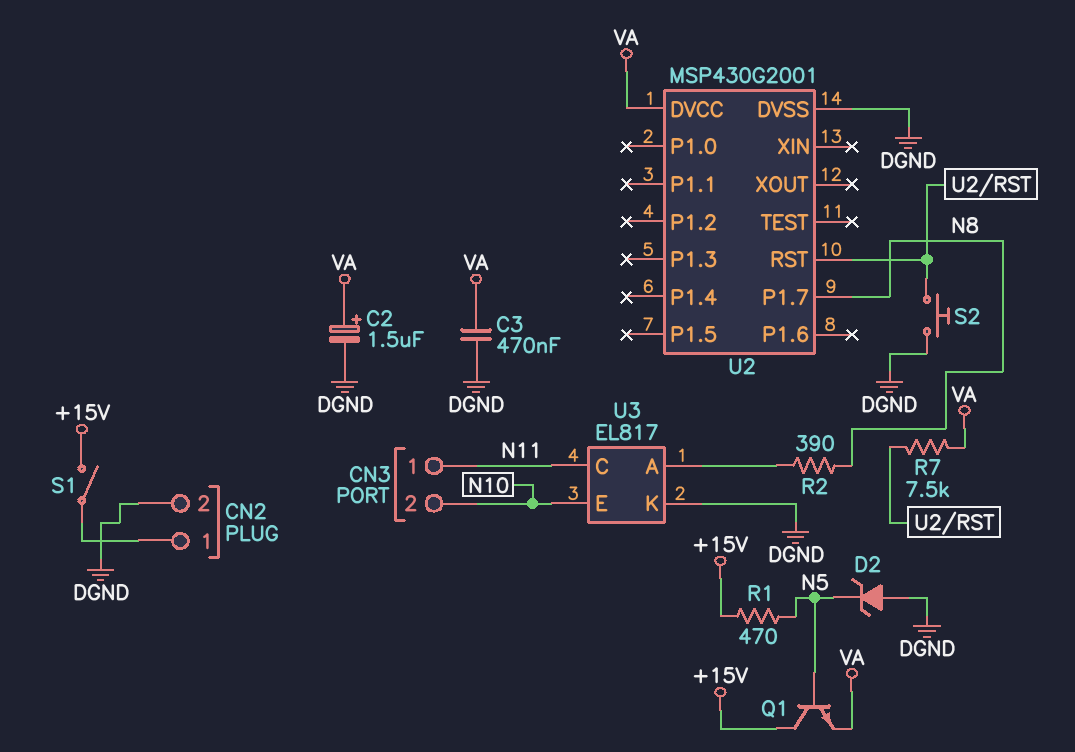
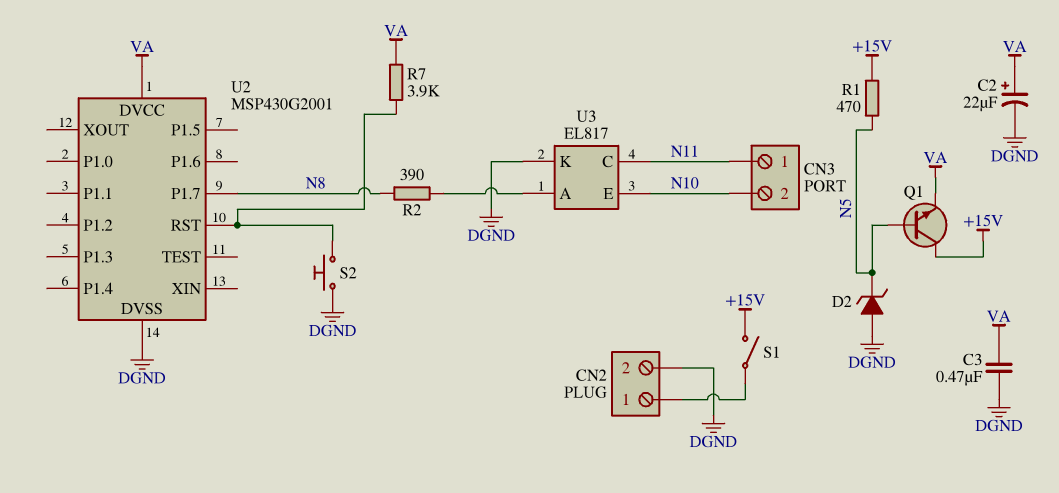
C2: 1.5uF (plus VA, minus DGND) -> 22uF (plus VA, minus DGND)
R7: 7.5k (U2/RST, VA) -> 3.9k (U2/RST, VA)

